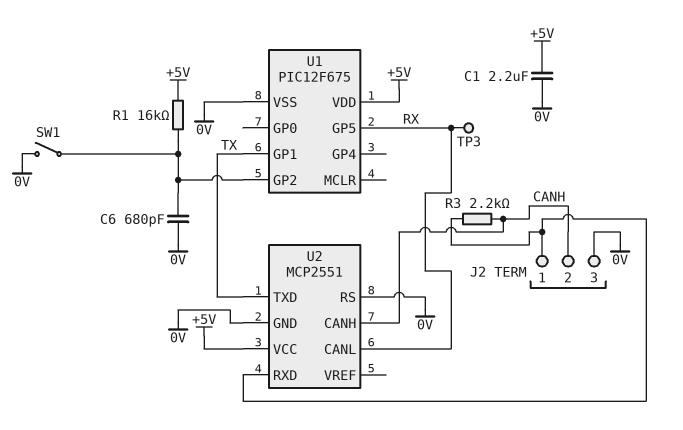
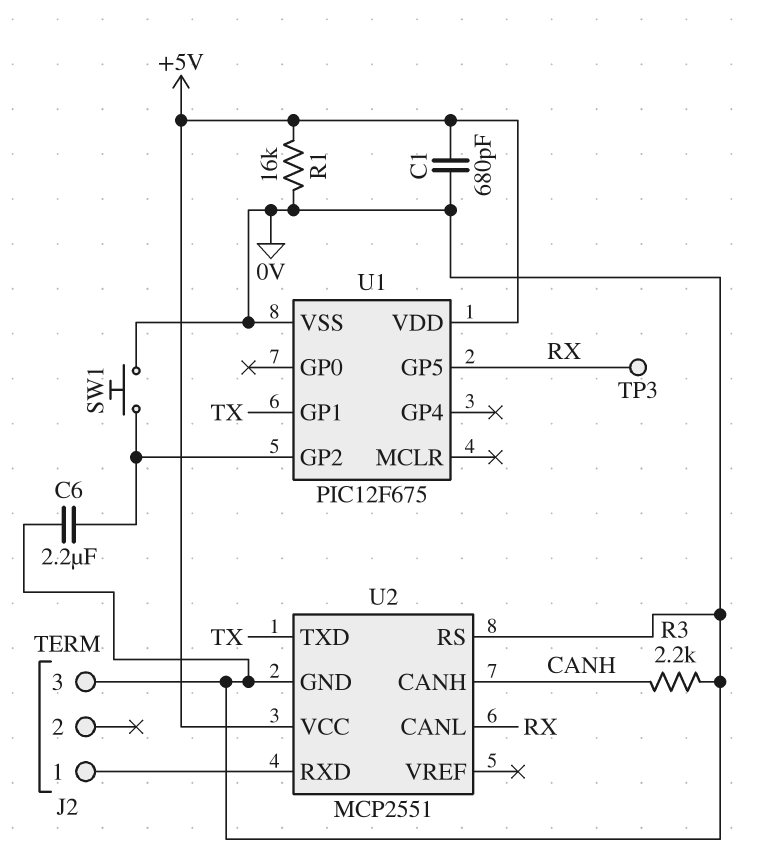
C1: 2.2uF (+5V, 0V) -> 680pF (+5V, 0V)
C6: 680pF (0V, U1/GP2) -> 2.2uF (0V, U1/GP2)
J2 pin 2: CANH -> none
R1: 16k (+5V, U1/GP2) -> 16k (+5V, 0V)
R3: 2.2k (CANH, J2/1) -> 2.2k (0V, CANH)
SW1: switch (0V, U1/GP2) -> button (0V, U1/GP2)

